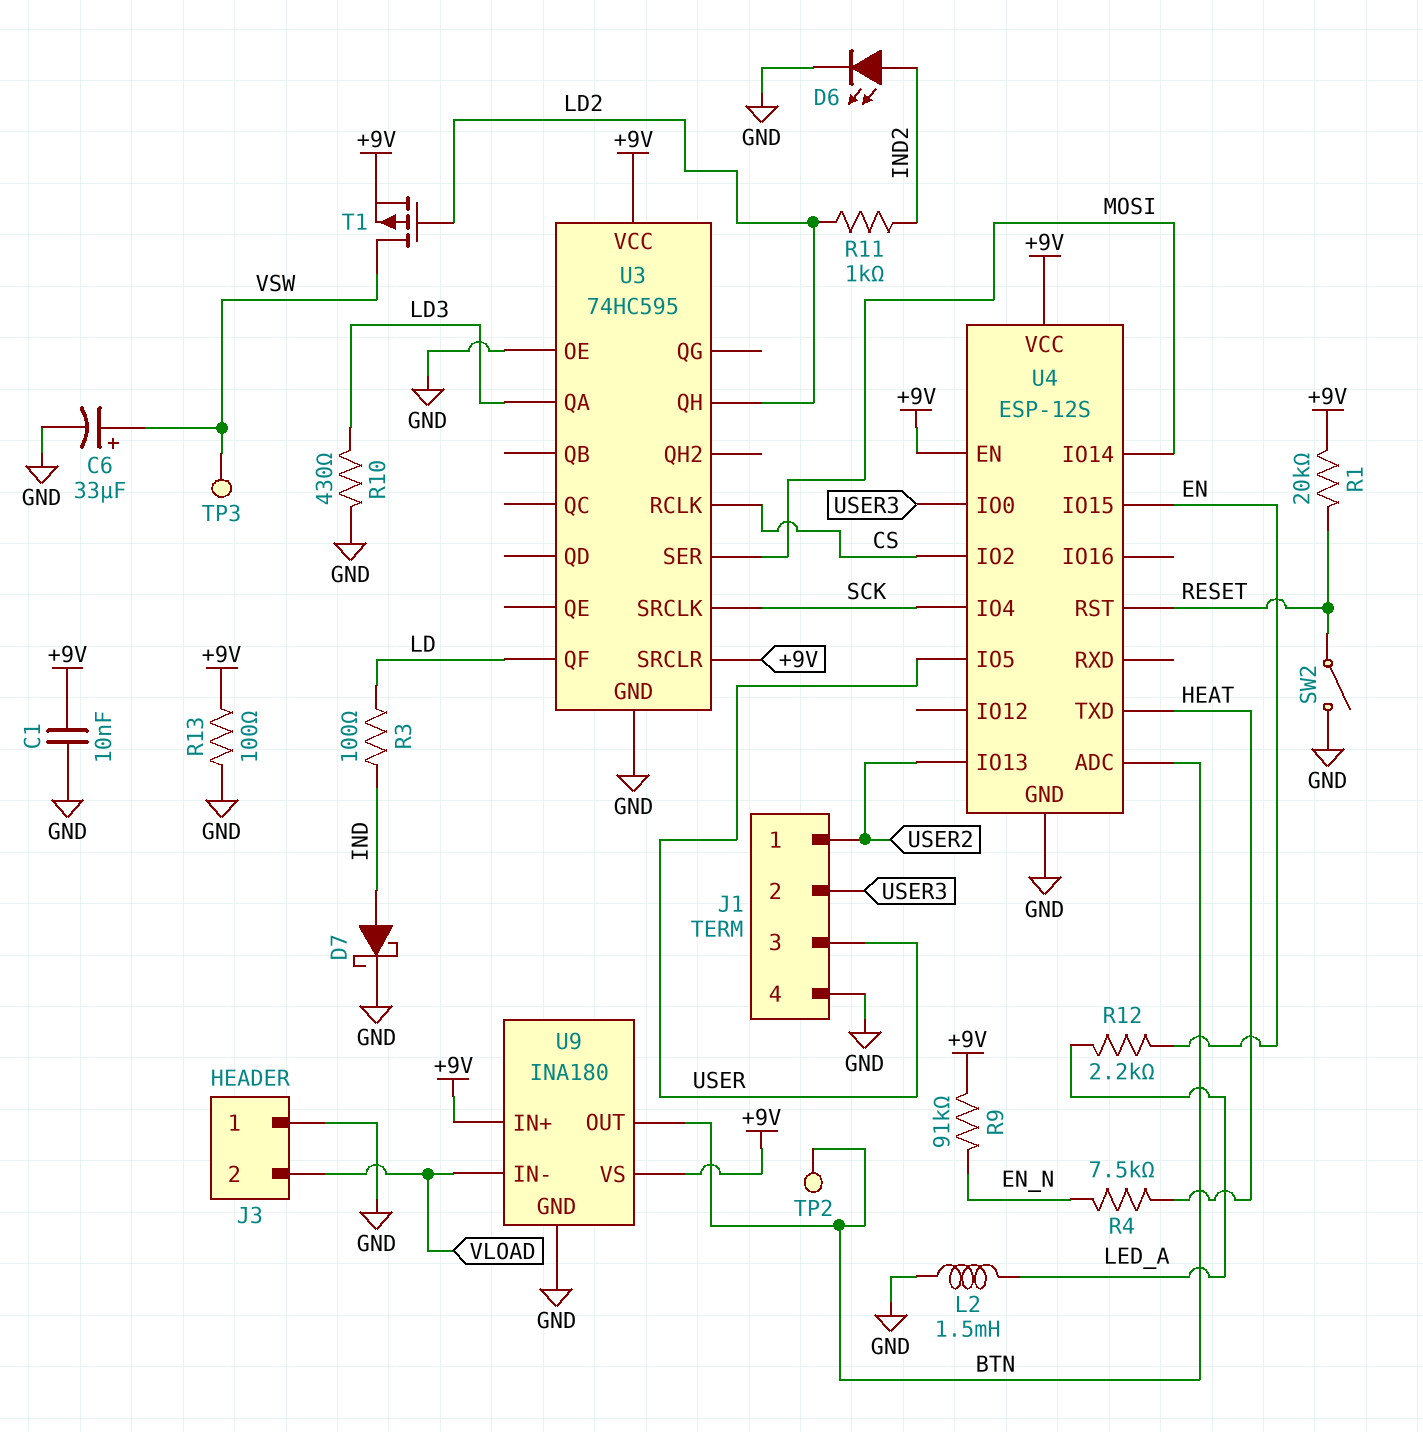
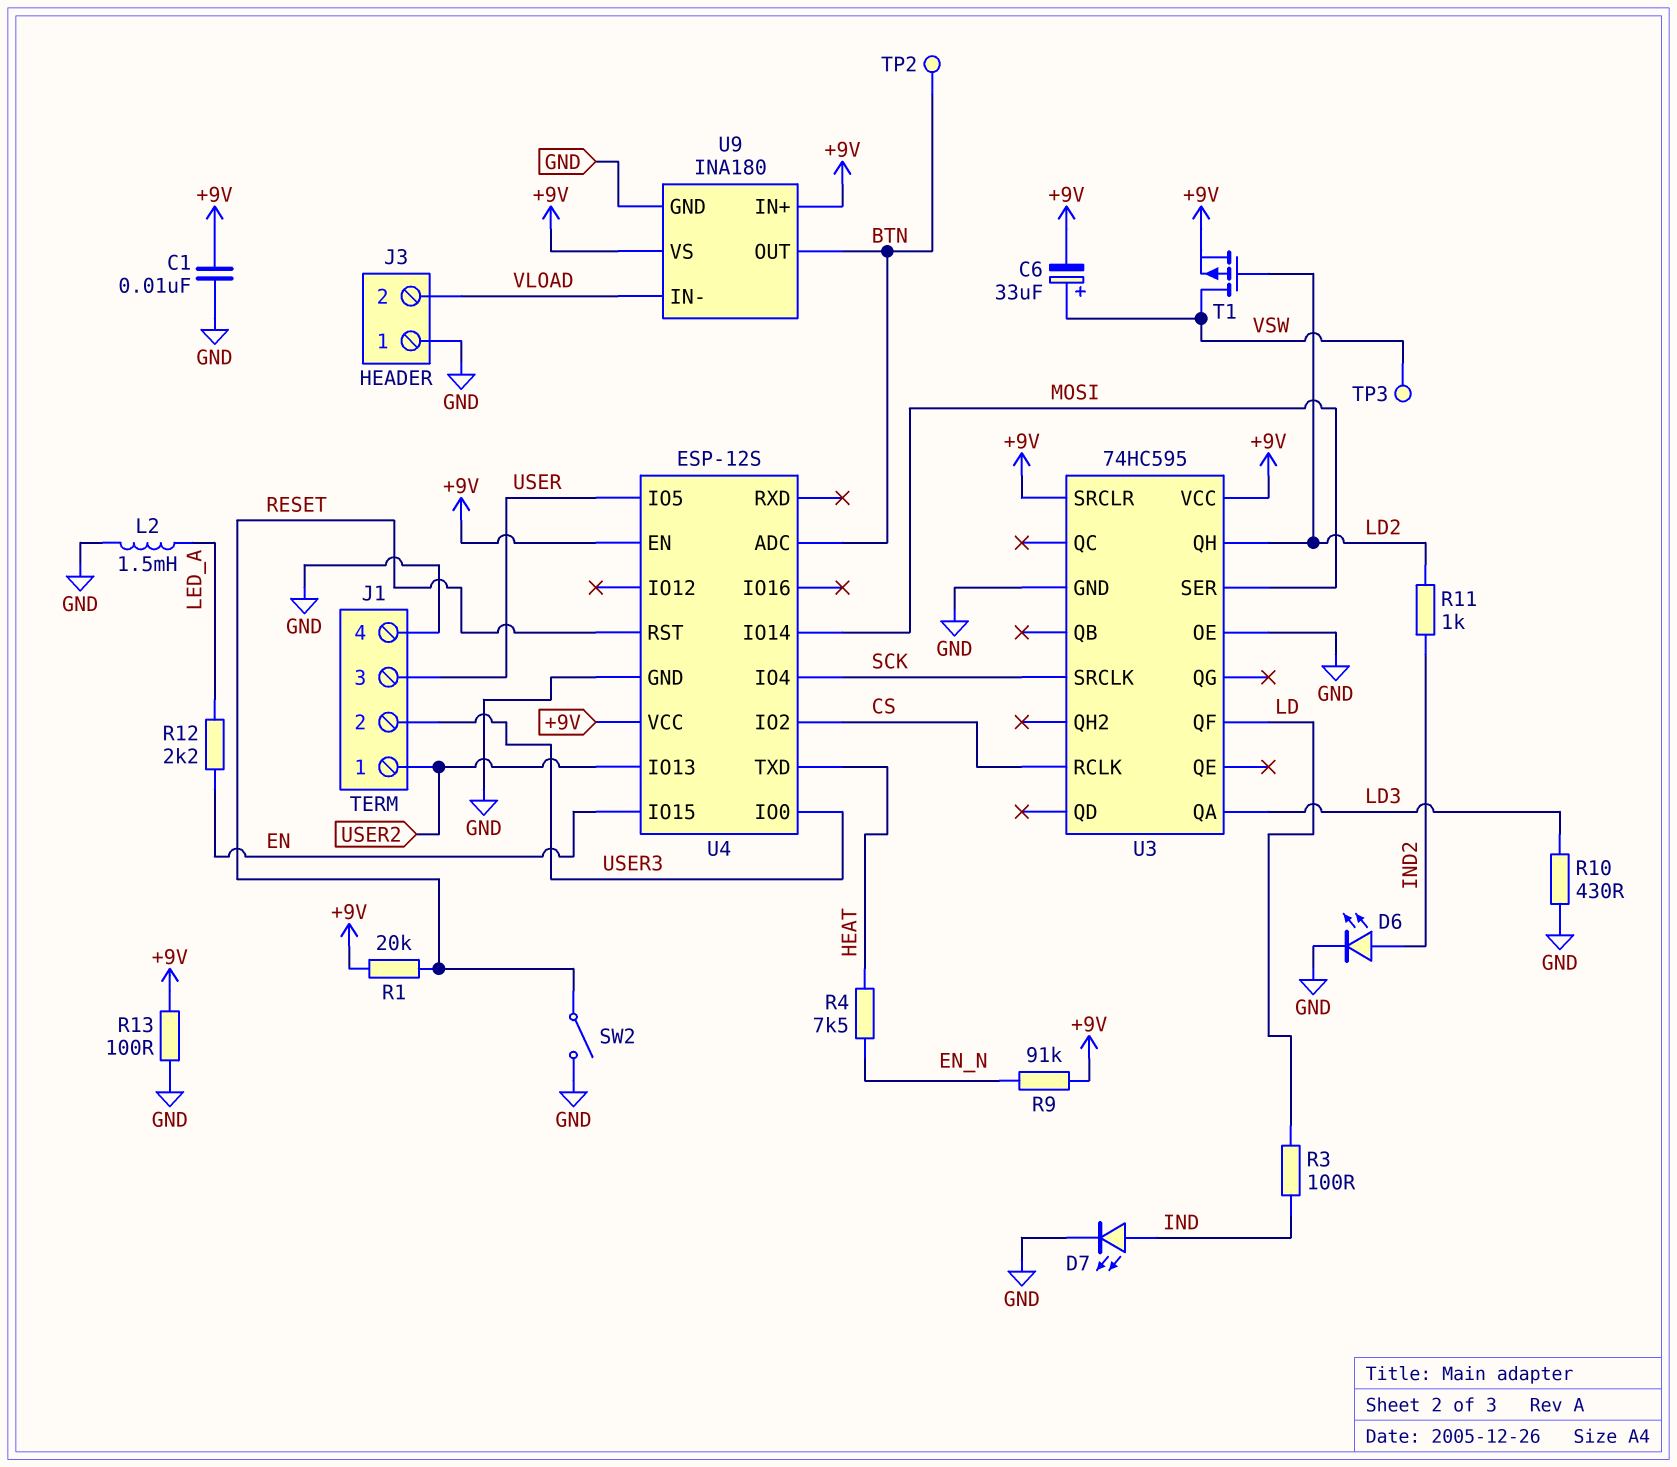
C6: 33uF (plus VSW, minus GND) -> 33uF (plus VSW, minus +9V)
D7: schottky (A IND, K GND) -> LED (A IND, K GND)

